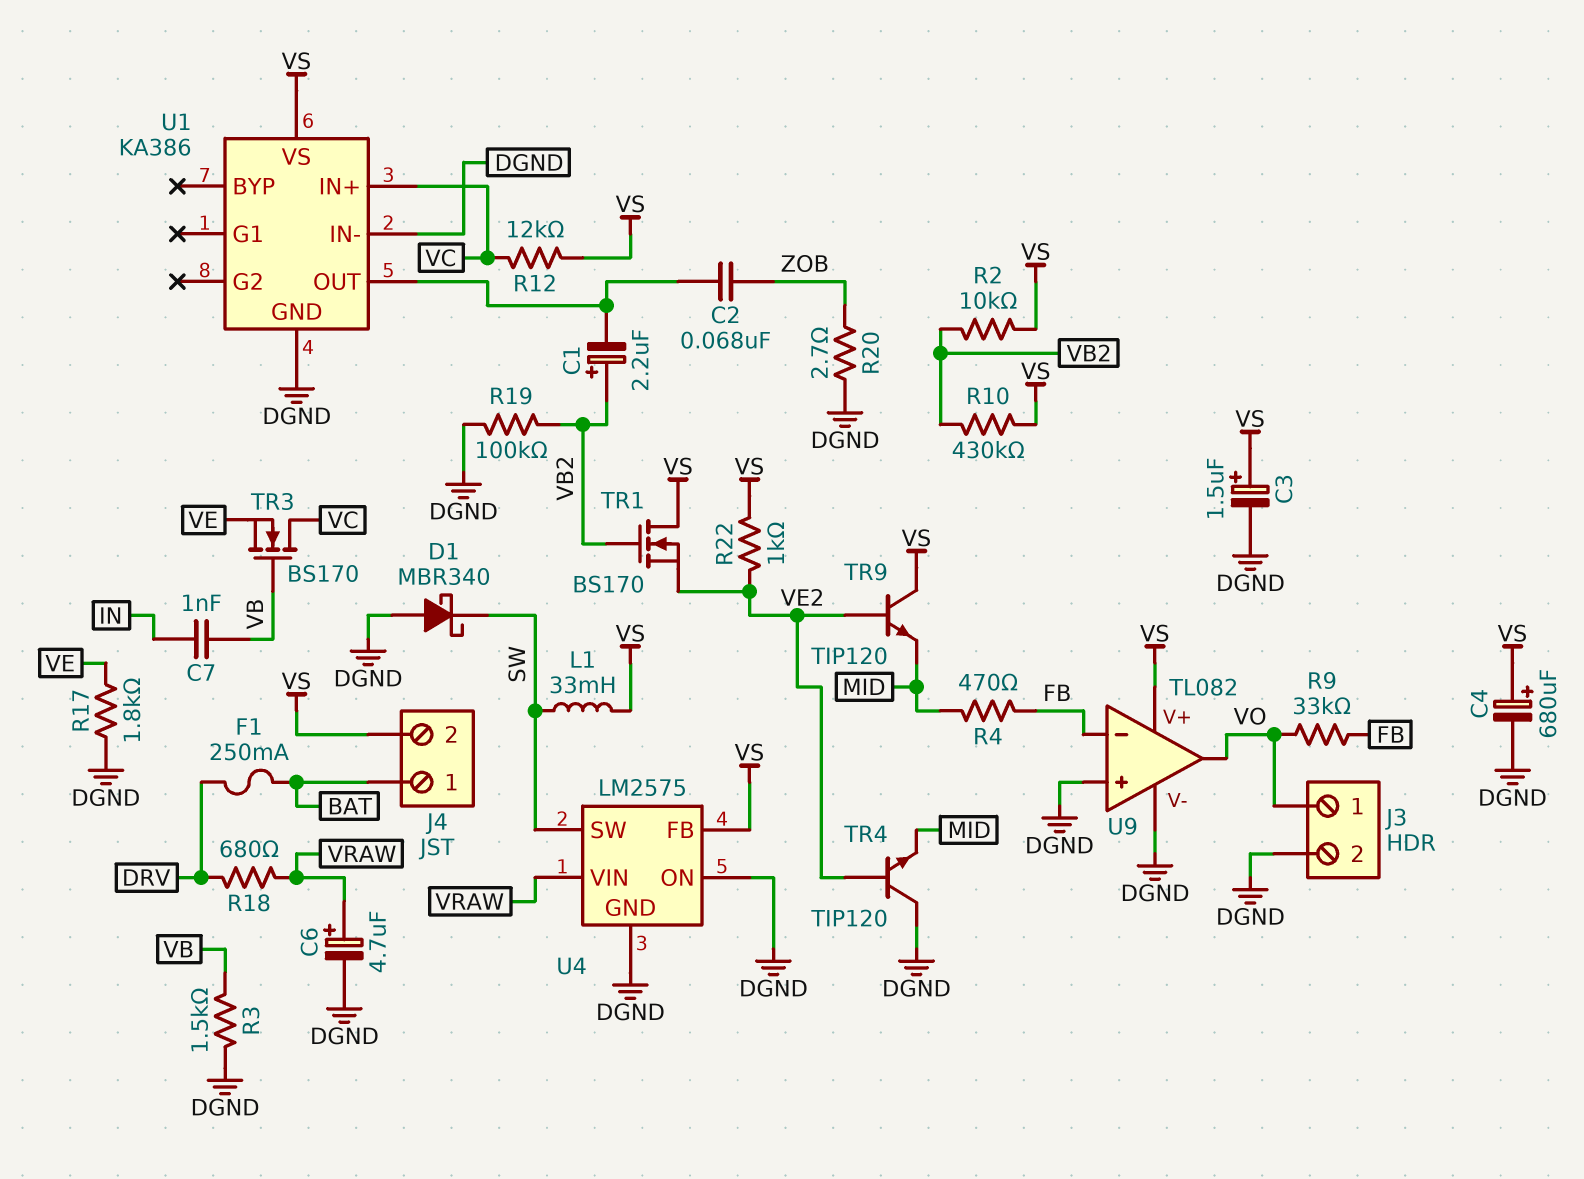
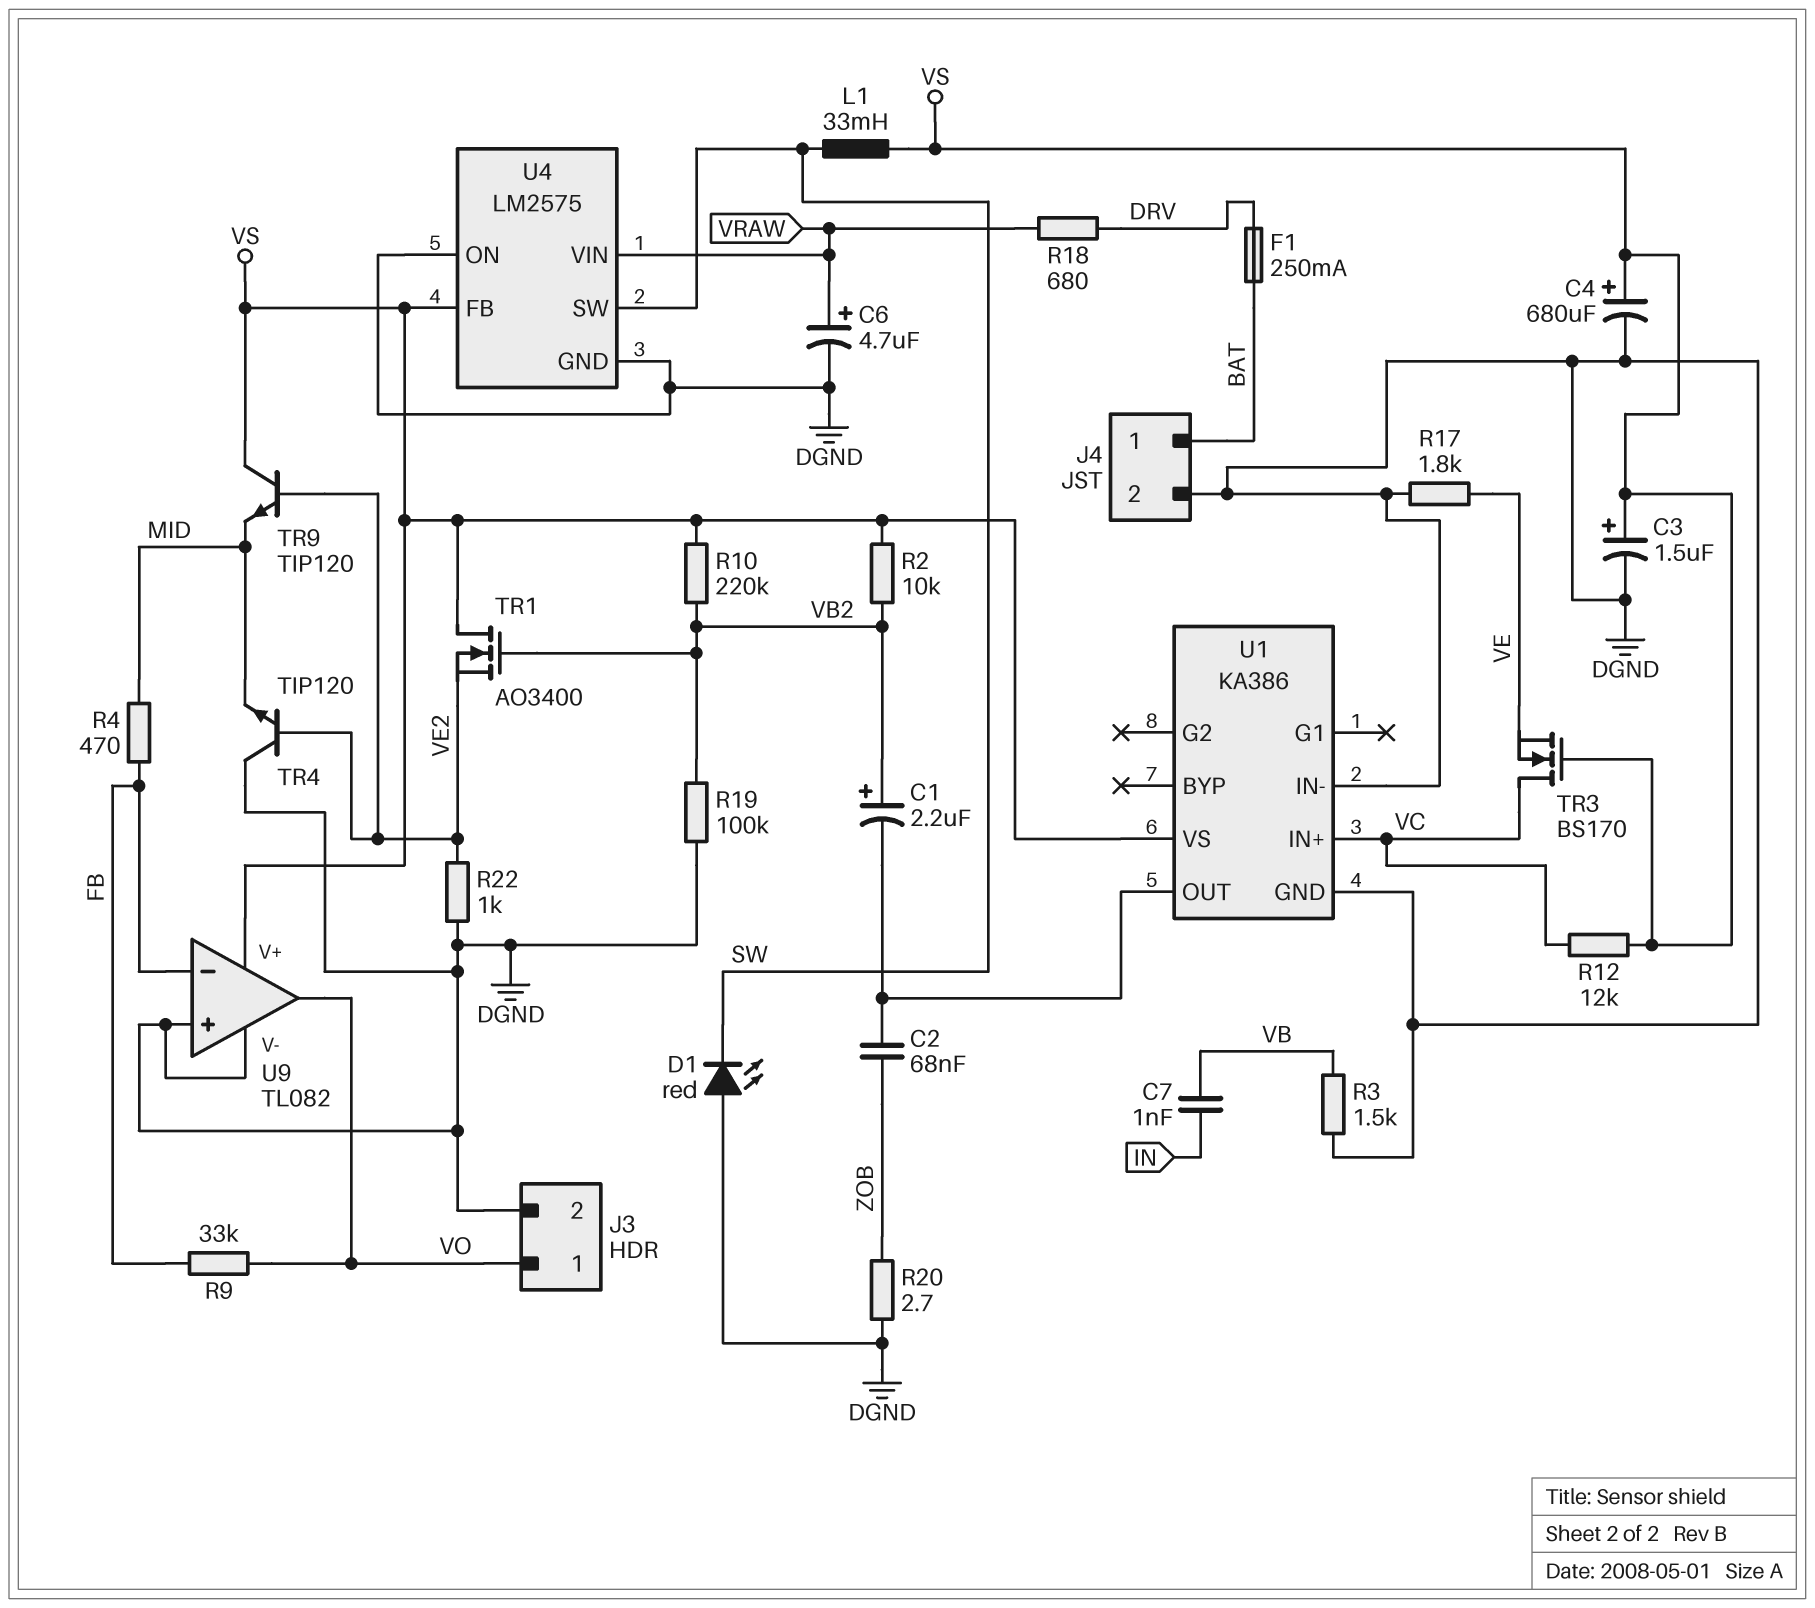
D1: schottky MBR340 (A DGND, K SW) -> LED red (A DGND, K SW)
J4 pin 2: VS -> DGND
R10: 430k (VB2, VS) -> 220k (VB2, VS)
R22: 1k (VE2, VS) -> 1k (DGND, VE2)
TR1: NMOS BS170 (G VB2, D VS, S VE2) -> NMOS AO3400 (G VB2, D VS, S VE2)
TR3: NMOS BS170 (G VB, D VC, S VE) -> NMOS BS170 (G VS, D VC, S VE)

